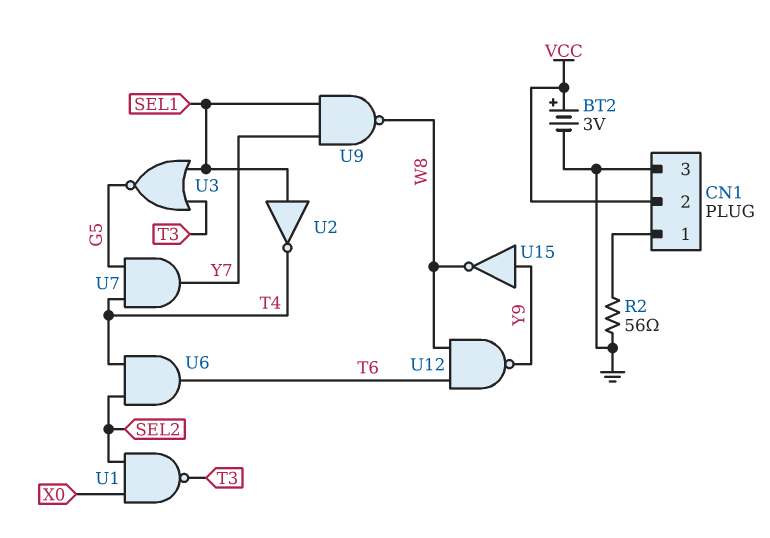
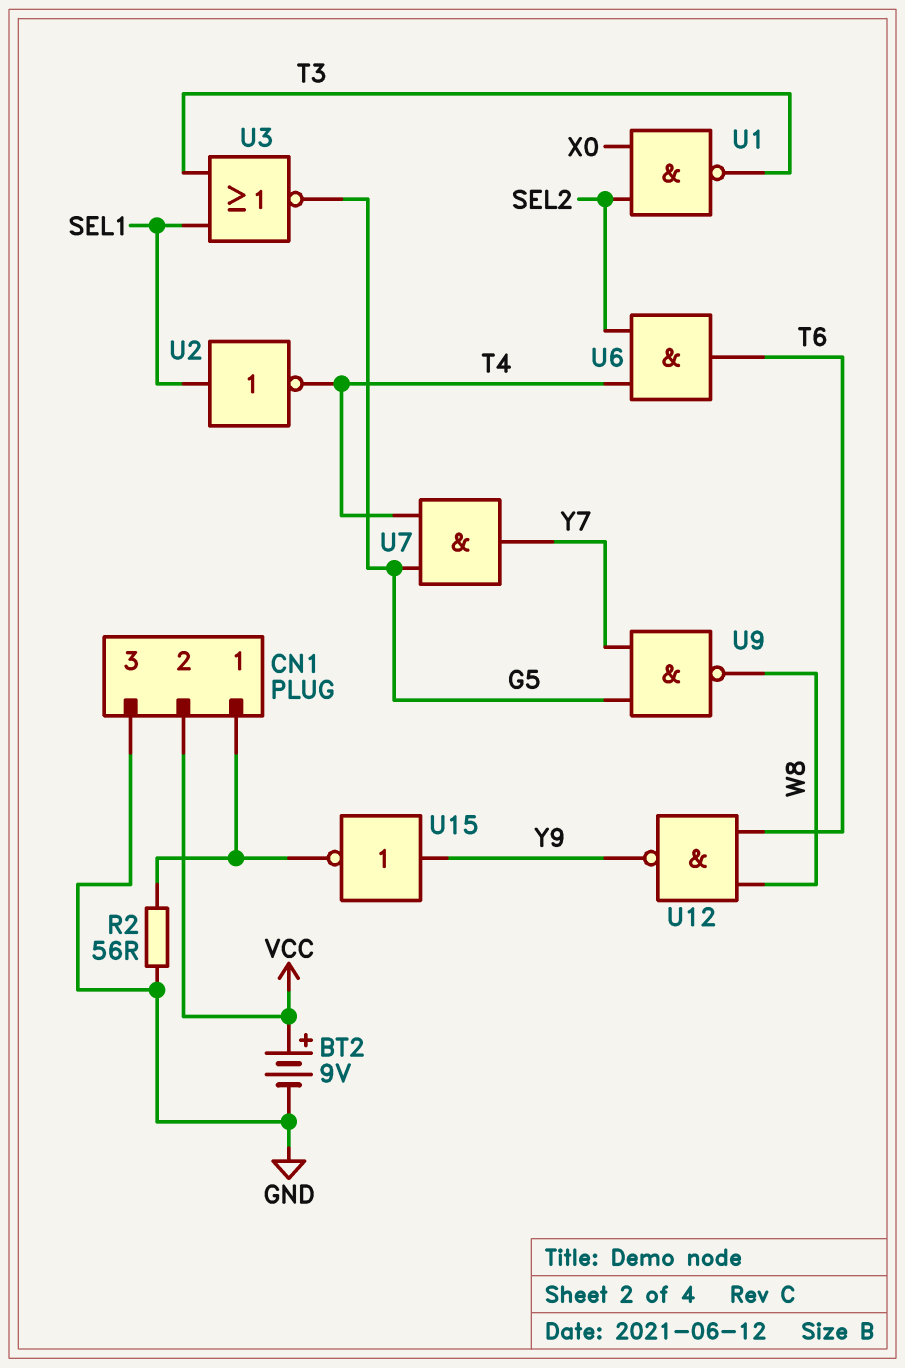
BT2: 3V (plus VCC, minus GND) -> 9V (plus VCC, minus GND)
U9: NAND (in SEL1, in Y7, out W8) -> NAND (in G5, in Y7, out W8)
U15: NOT (in Y9, out W8) -> NOT (in Y9, out CN1/1)

